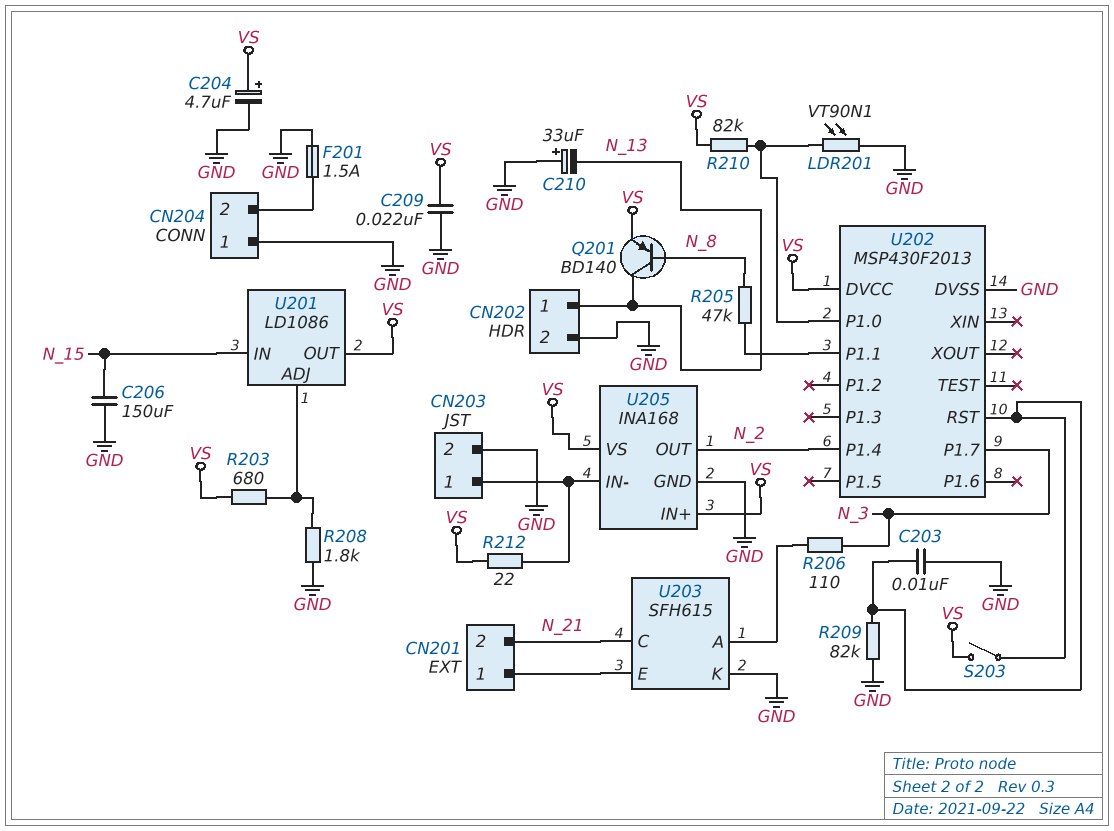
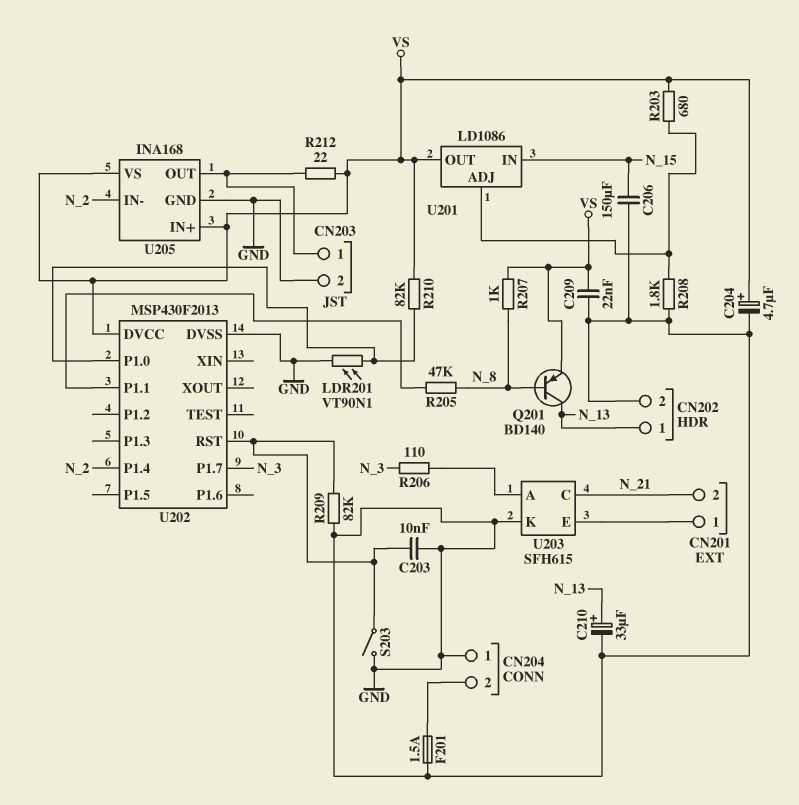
C210: 33uF (plus GND, minus N_13) -> 33uF (plus N_13, minus GND)
R207: none -> 1k (N_8, VS)
S203: switch (U202/RST, VS) -> switch (GND, U202/RST)
U205 pin IN-: CN203/1 -> N_2
U205 pin OUT: N_2 -> CN203/1

